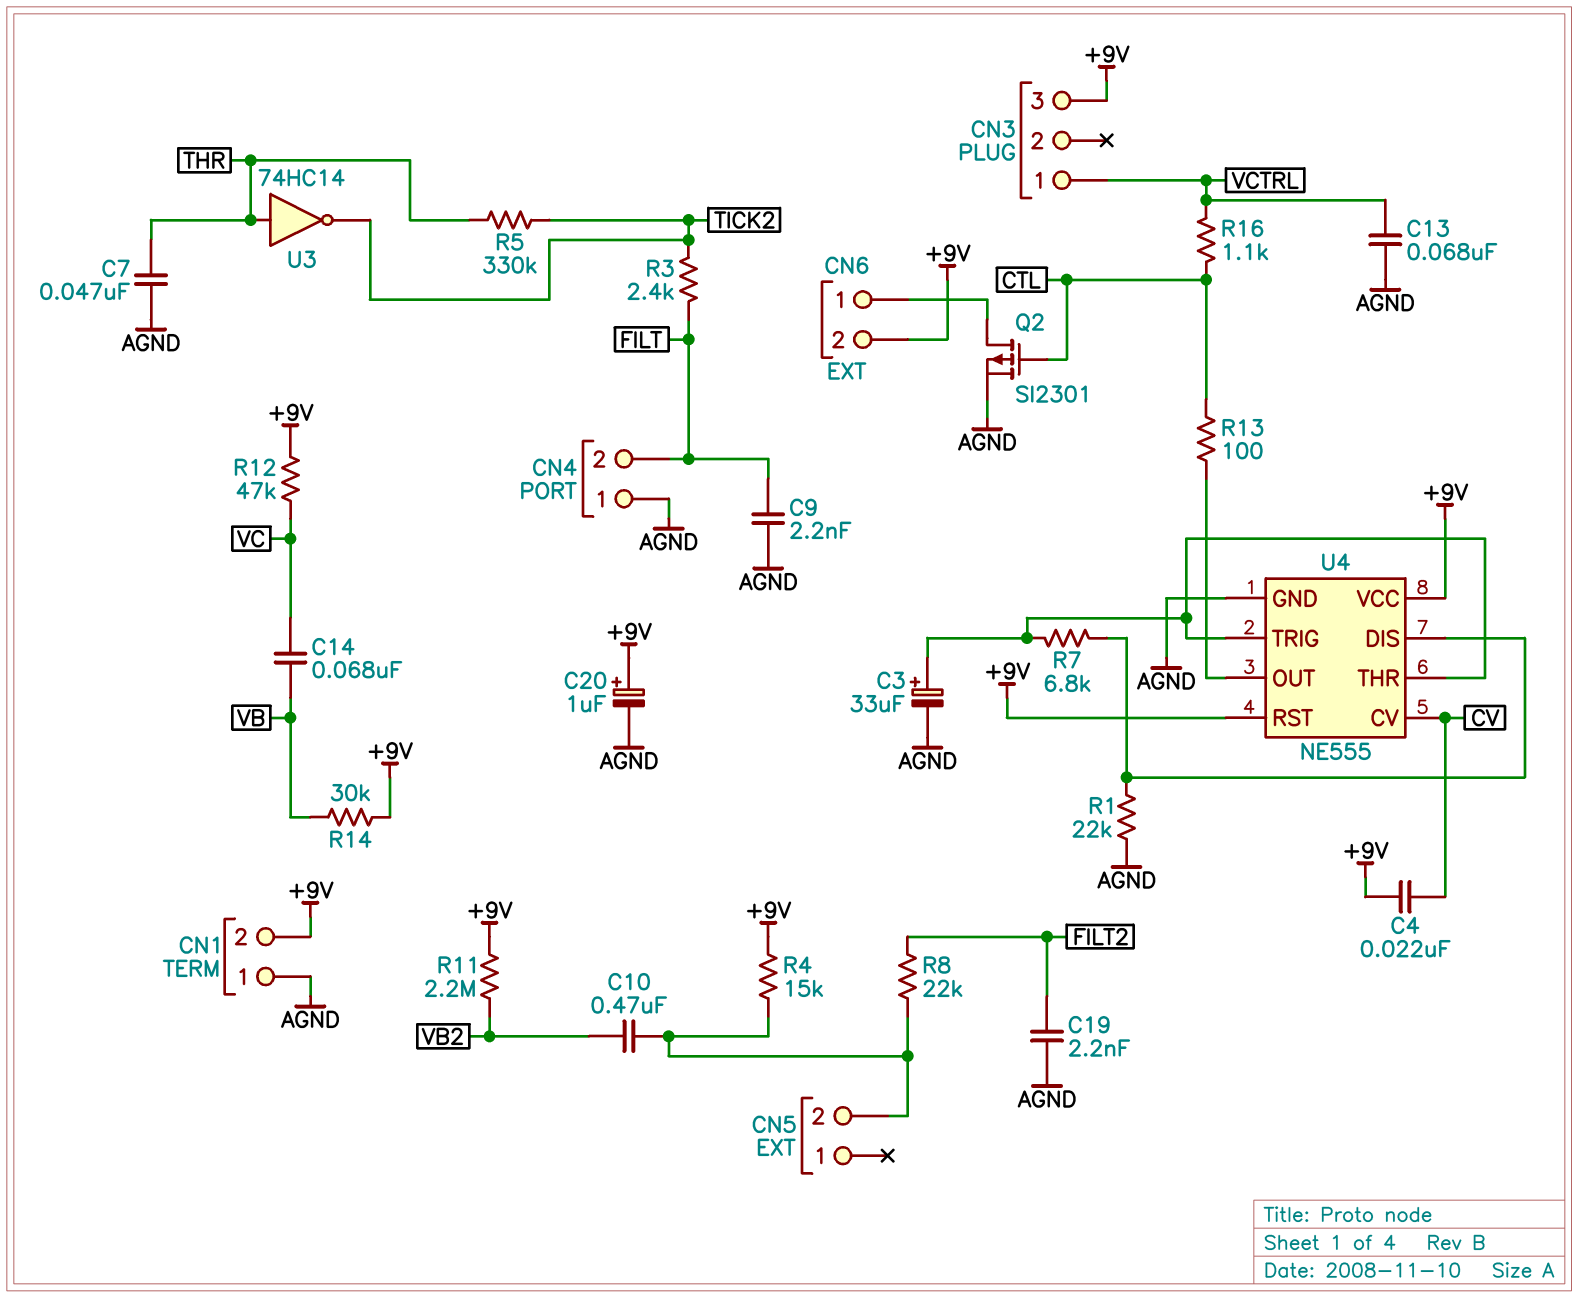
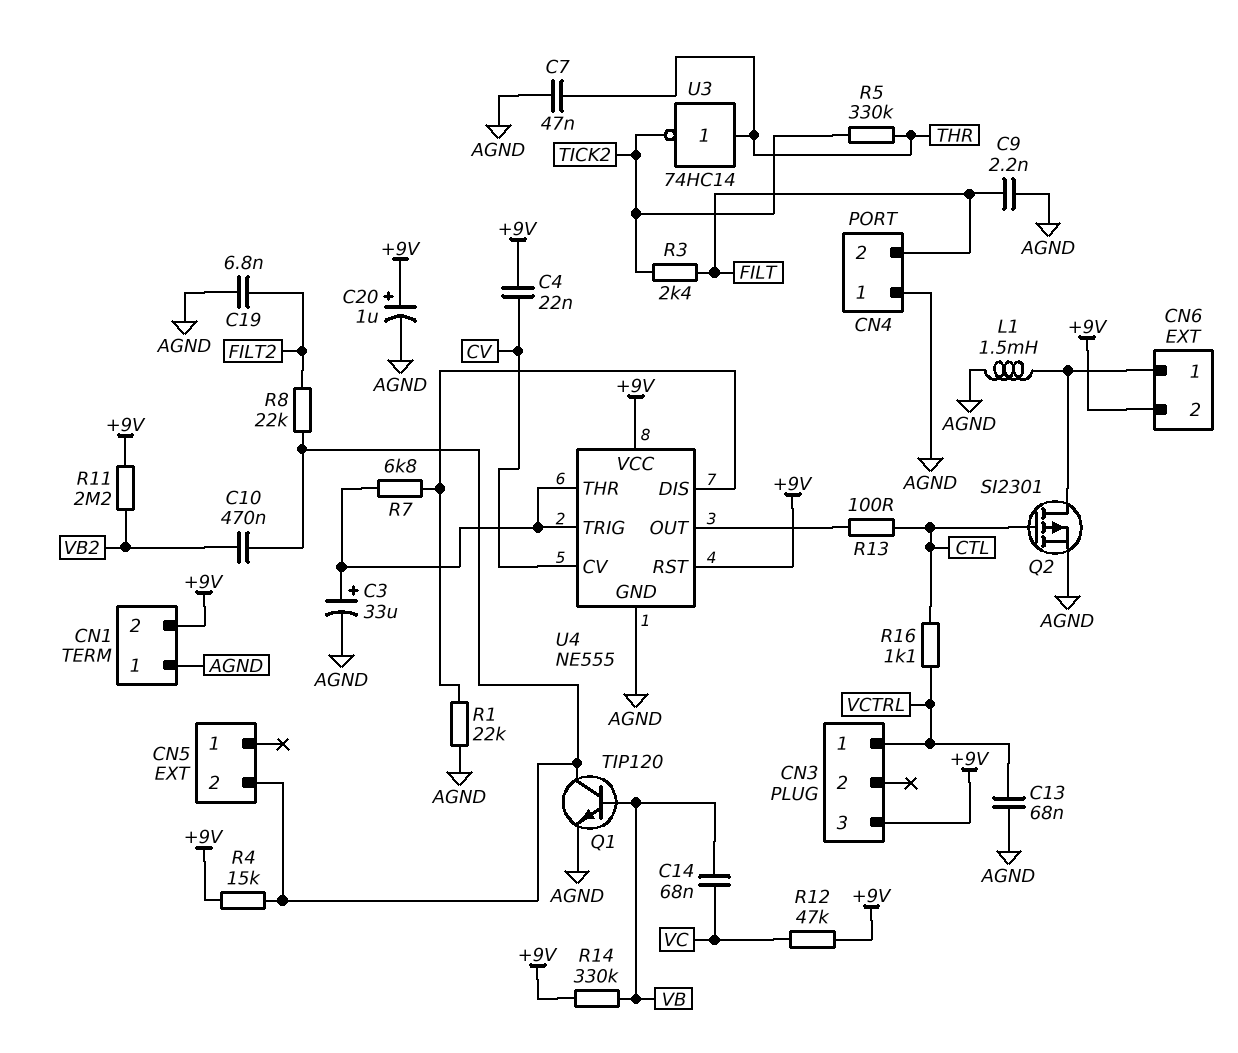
C19: 2.2nF (AGND, FILT2) -> 6.8nF (AGND, FILT2)
L1: none -> 1.5mH (AGND, CN6/1)
Q1: none -> NPN TIP120 (B VB, C CN5/2, E AGND)
R14: 30k (+9V, VB) -> 330k (+9V, VB)

